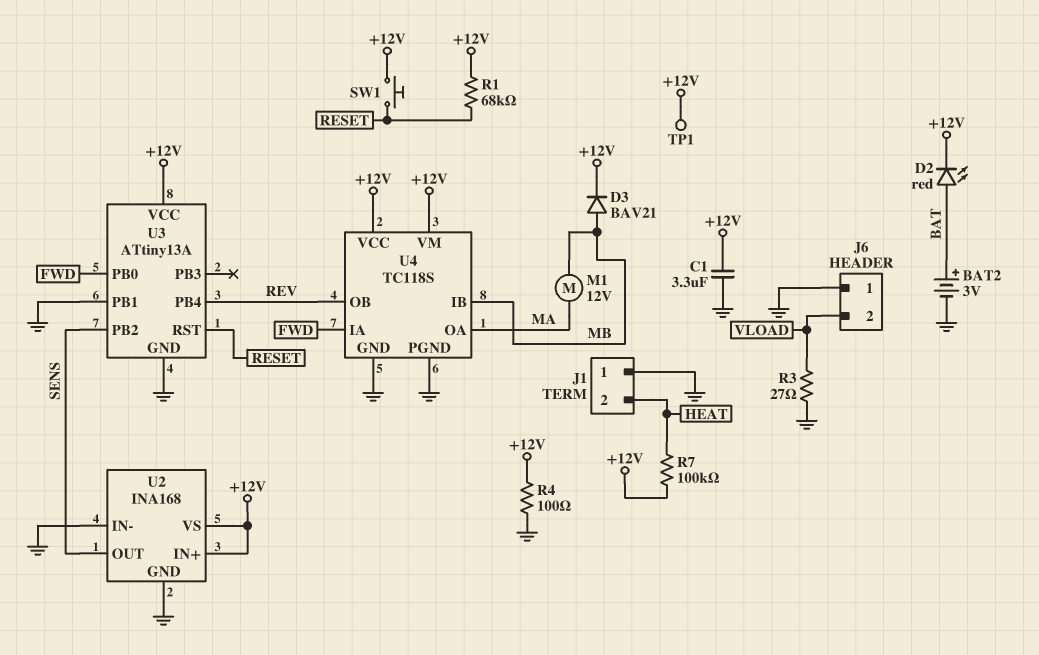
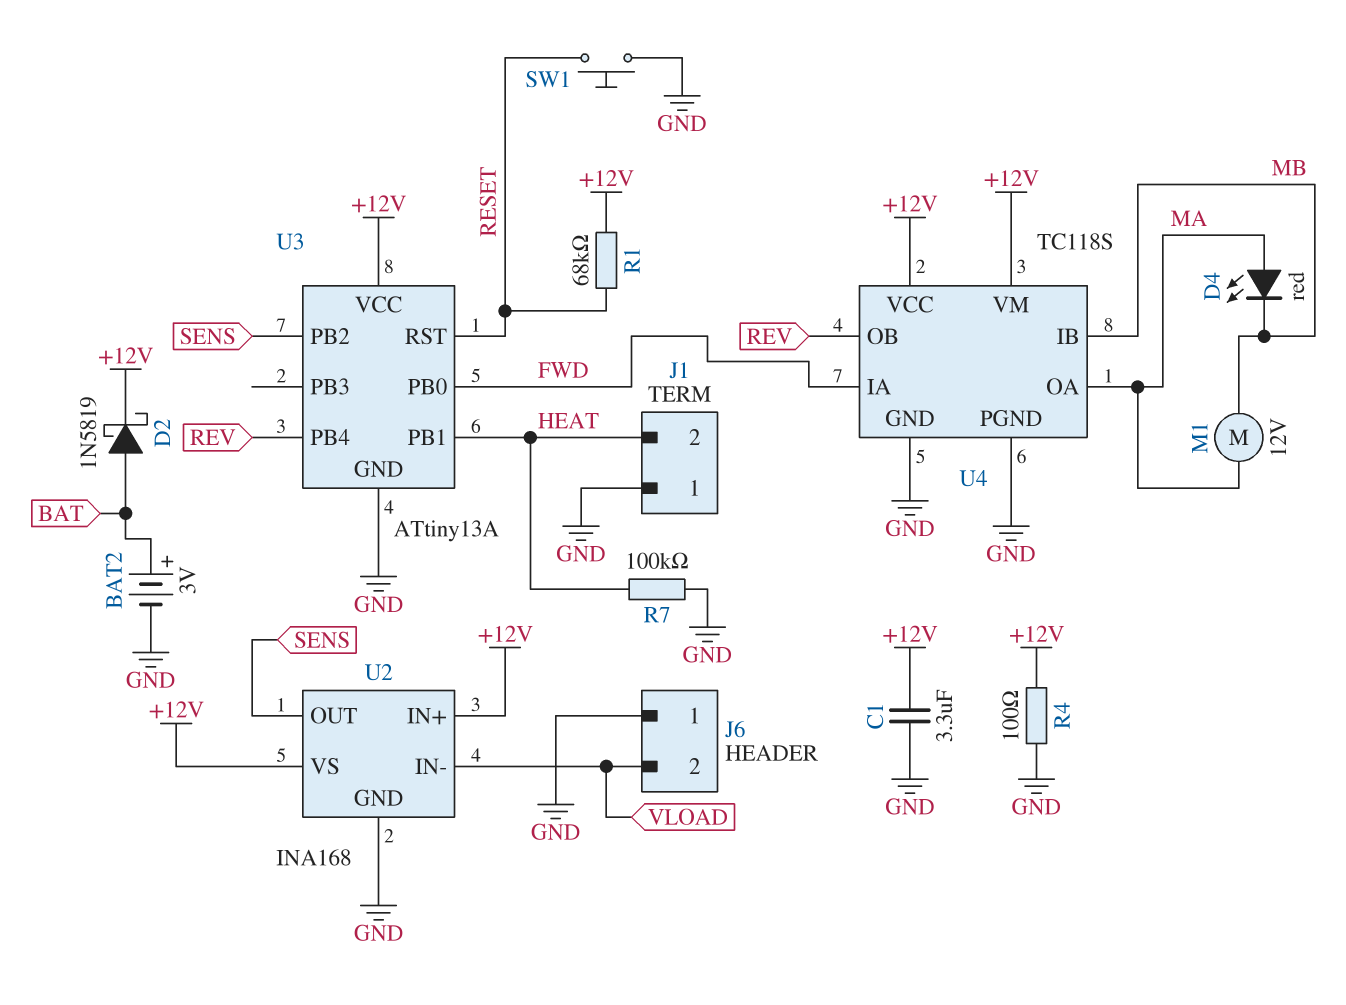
D2: LED red (A BAT, K +12V) -> schottky 1N5819 (A BAT, K +12V)
D3: diode BAV21 (A MB, K +12V) -> none
D4: none -> LED red (A MA, K MB)
R3: 27 (GND, VLOAD) -> none
R7: 100k (+12V, HEAT) -> 100k (GND, HEAT)
SW1: button (+12V, RESET) -> button (GND, RESET)
TP1: test point (+12V) -> none
U2 pin IN-: GND -> VLOAD
U3 pin PB1: GND -> HEAT

